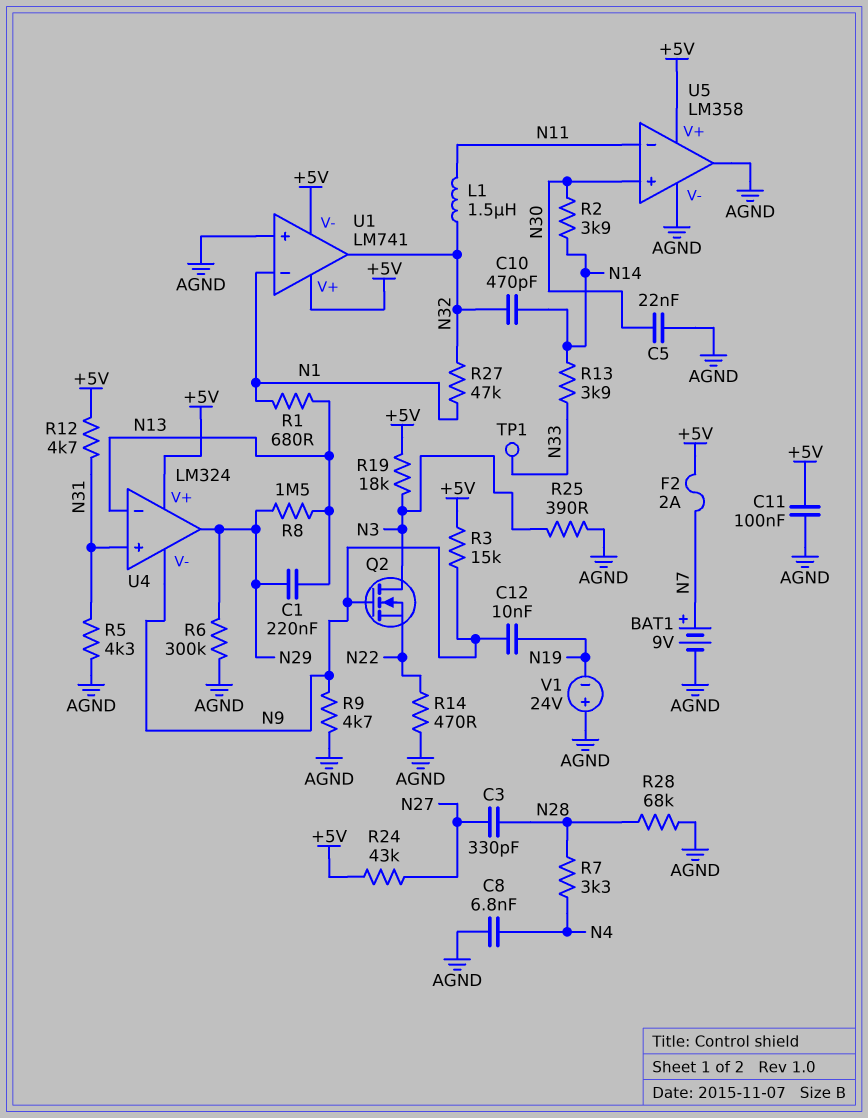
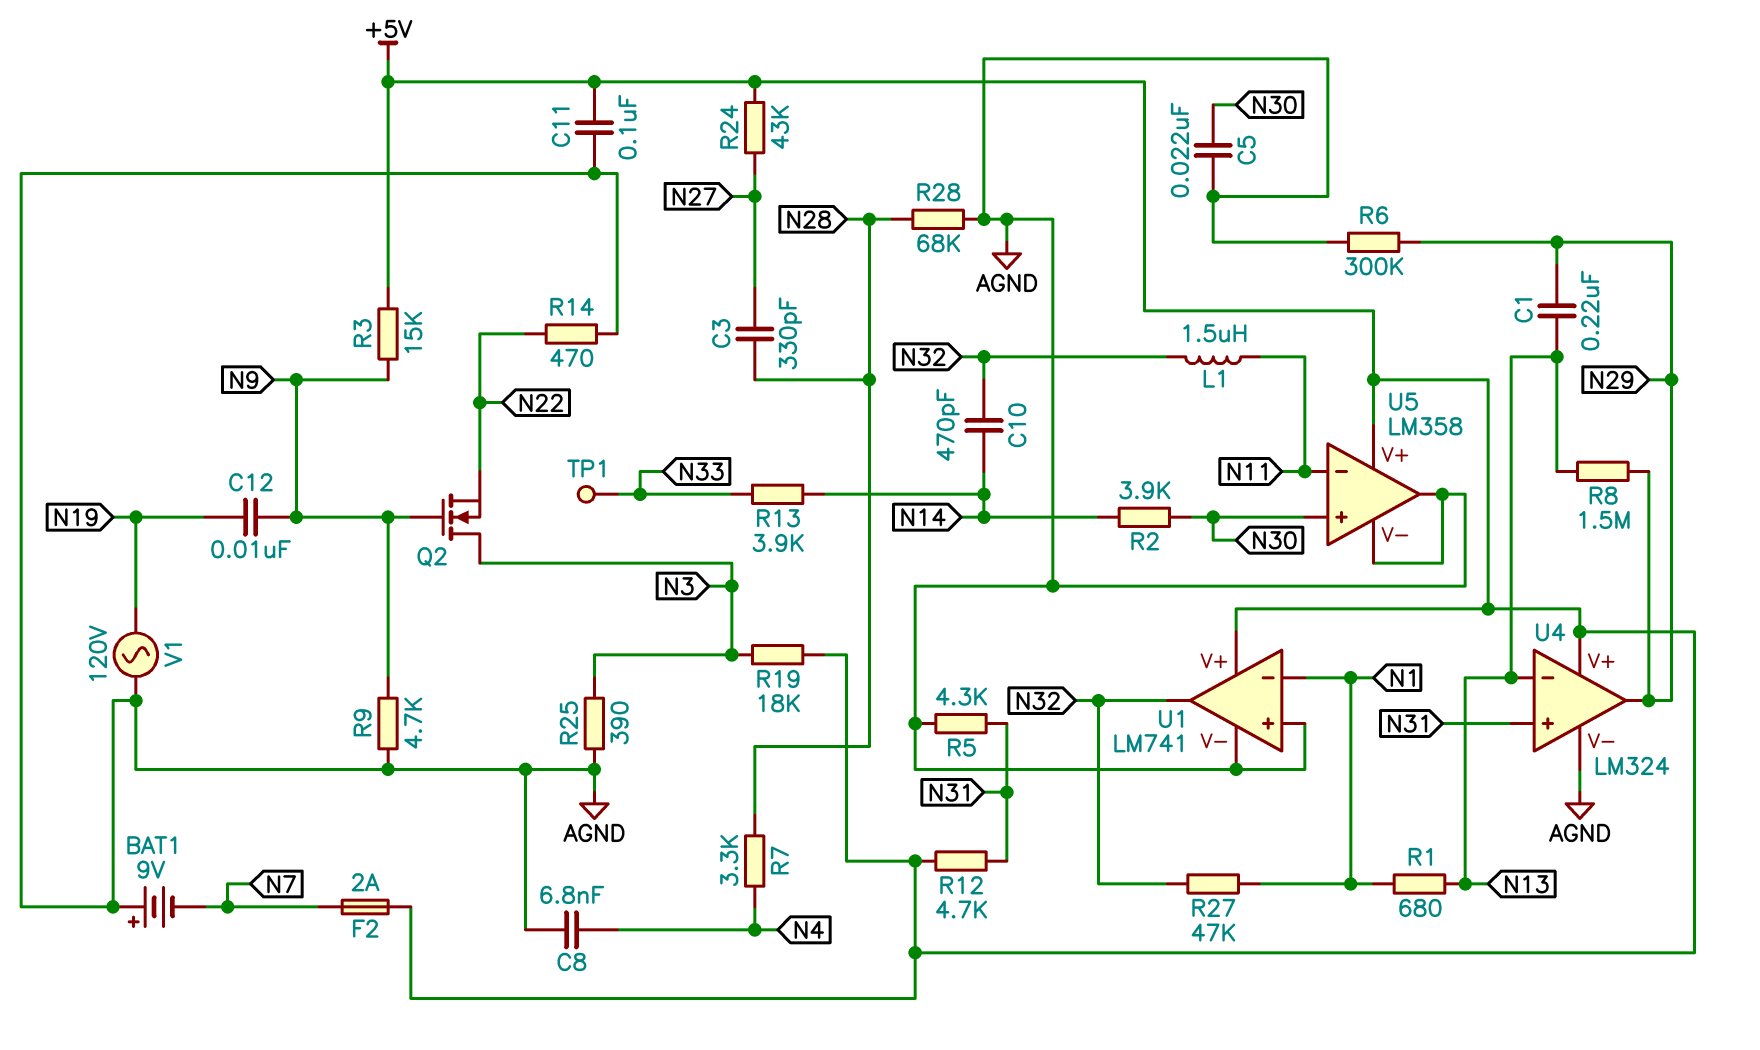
BAT1: 9V (plus N7, minus AGND) -> 9V (plus AGND, minus N7)
U1 pin V-: +5V -> AGND
U4 pin V-: N9 -> AGND
V1: 24V (plus AGND, minus N19) -> AC 120V (AGND, N19)

